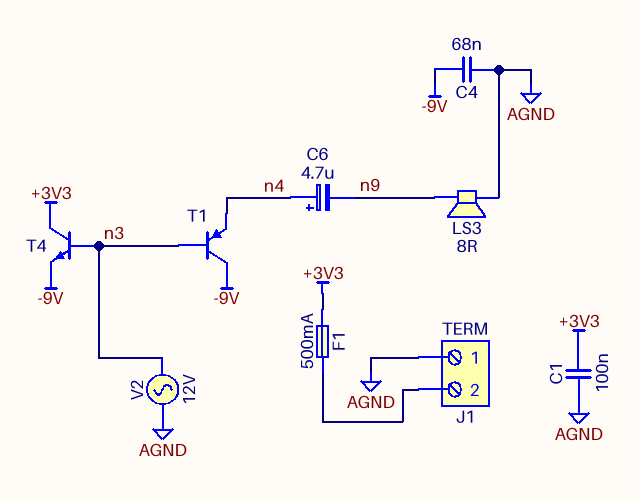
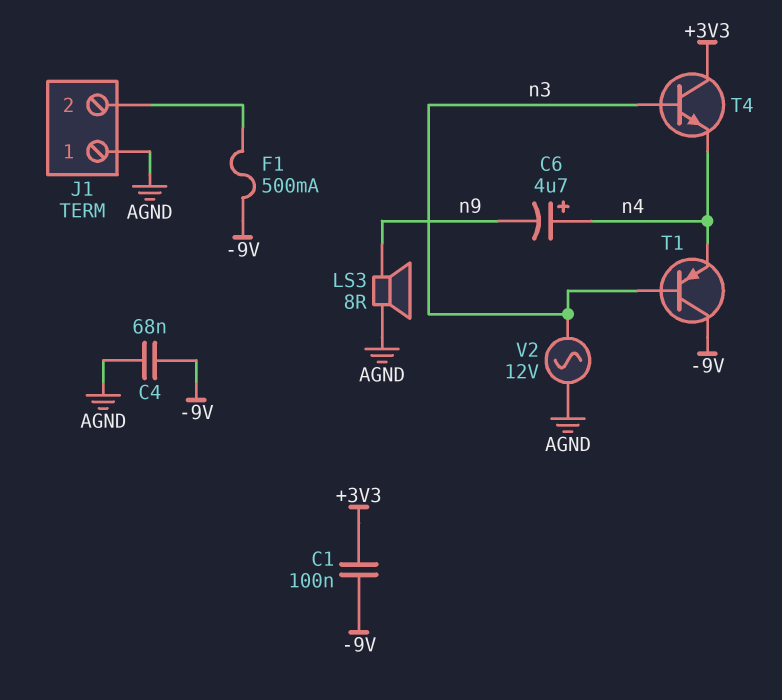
C1: 100nF (+3V3, AGND) -> 100nF (+3V3, -9V)
F1: 500mA (+3V3, J1/2) -> 500mA (-9V, J1/2)
T4: NPN (B n3, C +3V3, E -9V) -> NPN (B n3, C +3V3, E n4)

